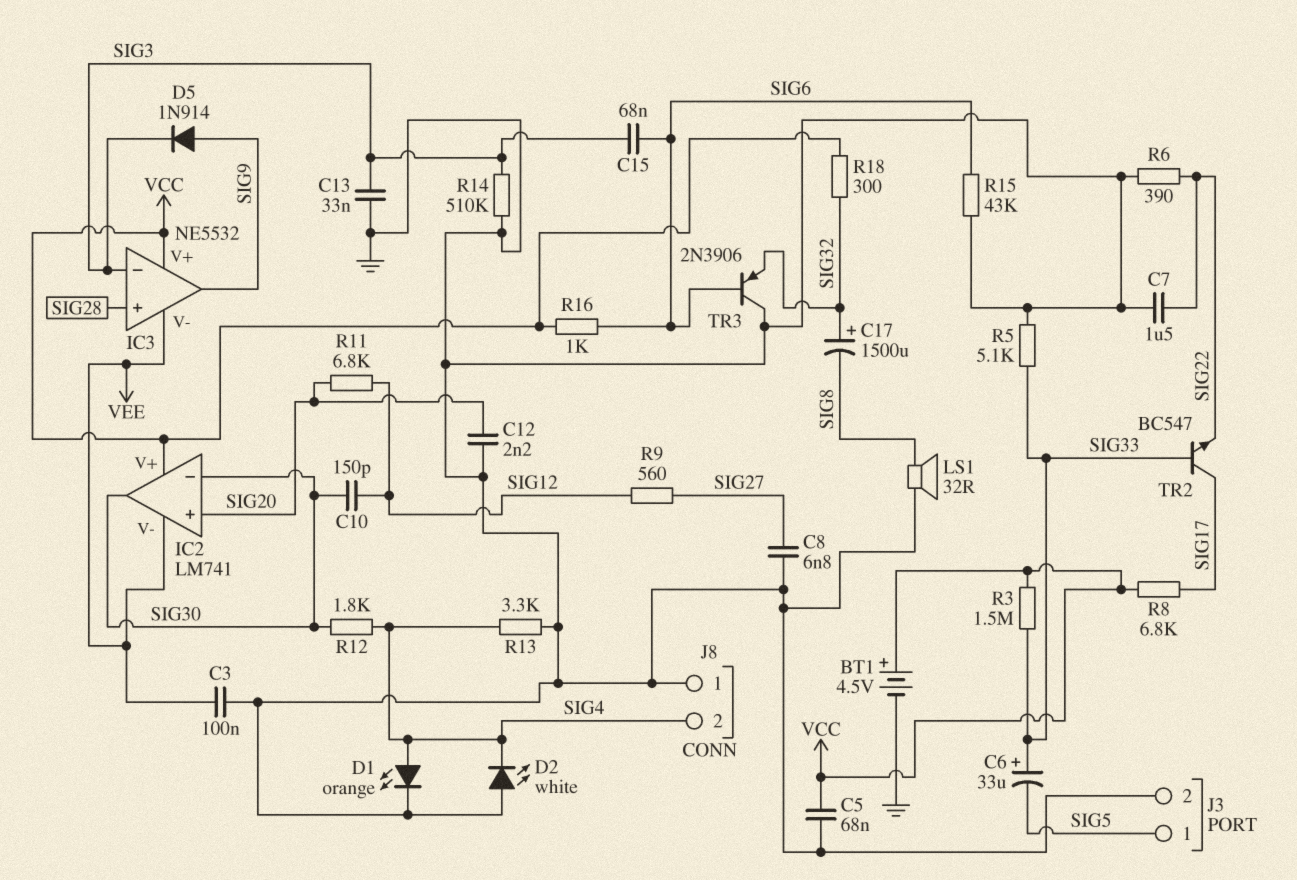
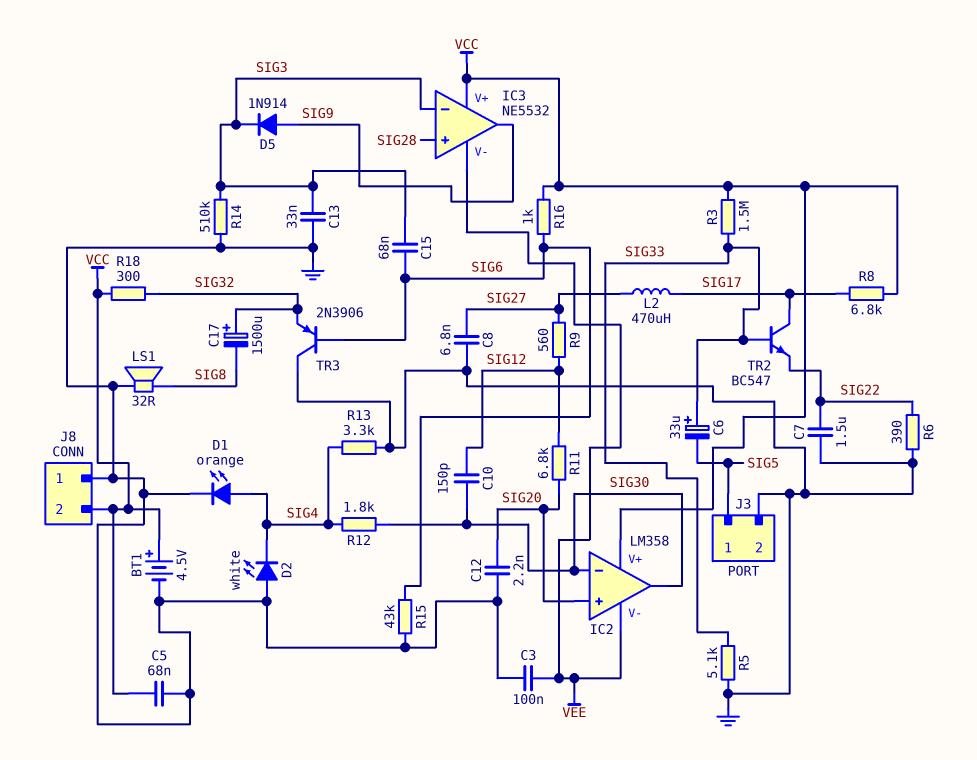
IC2: LM741 -> LM358
J8 pin 2: SIG4 -> VCC
L2: none -> 470uH (SIG17, SIG27)

